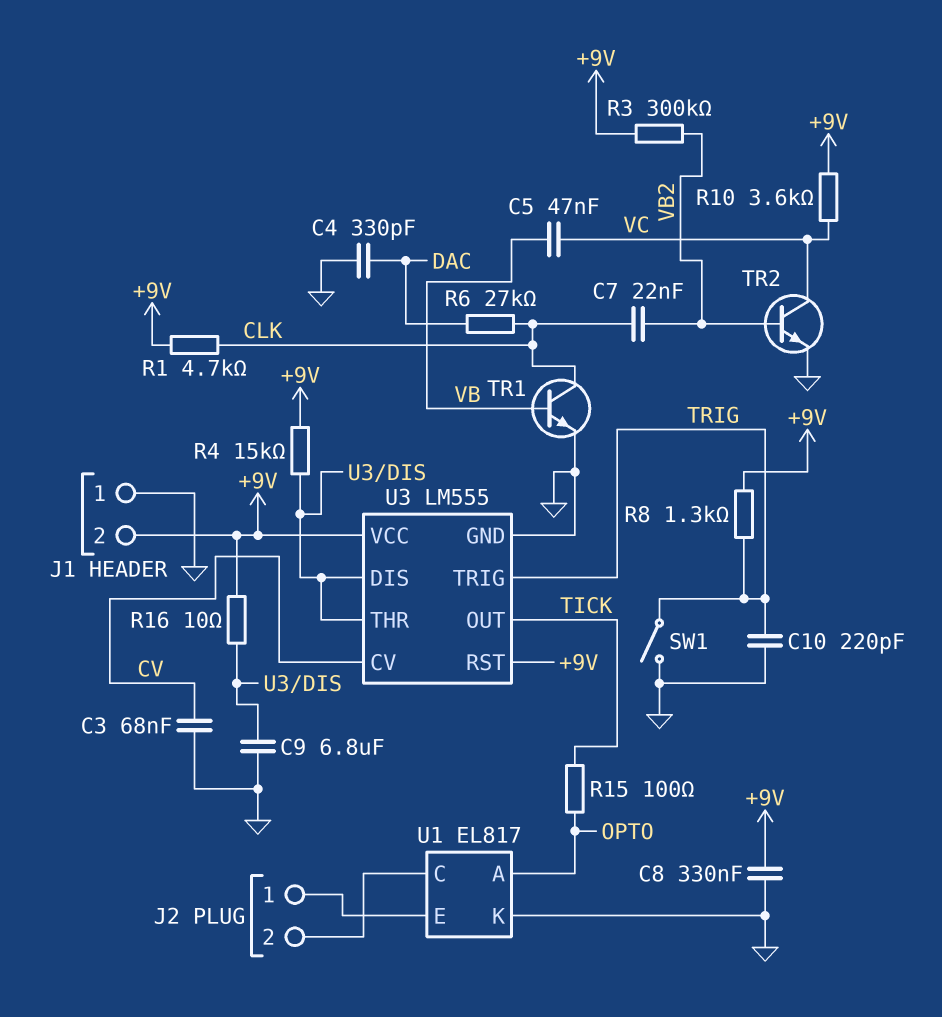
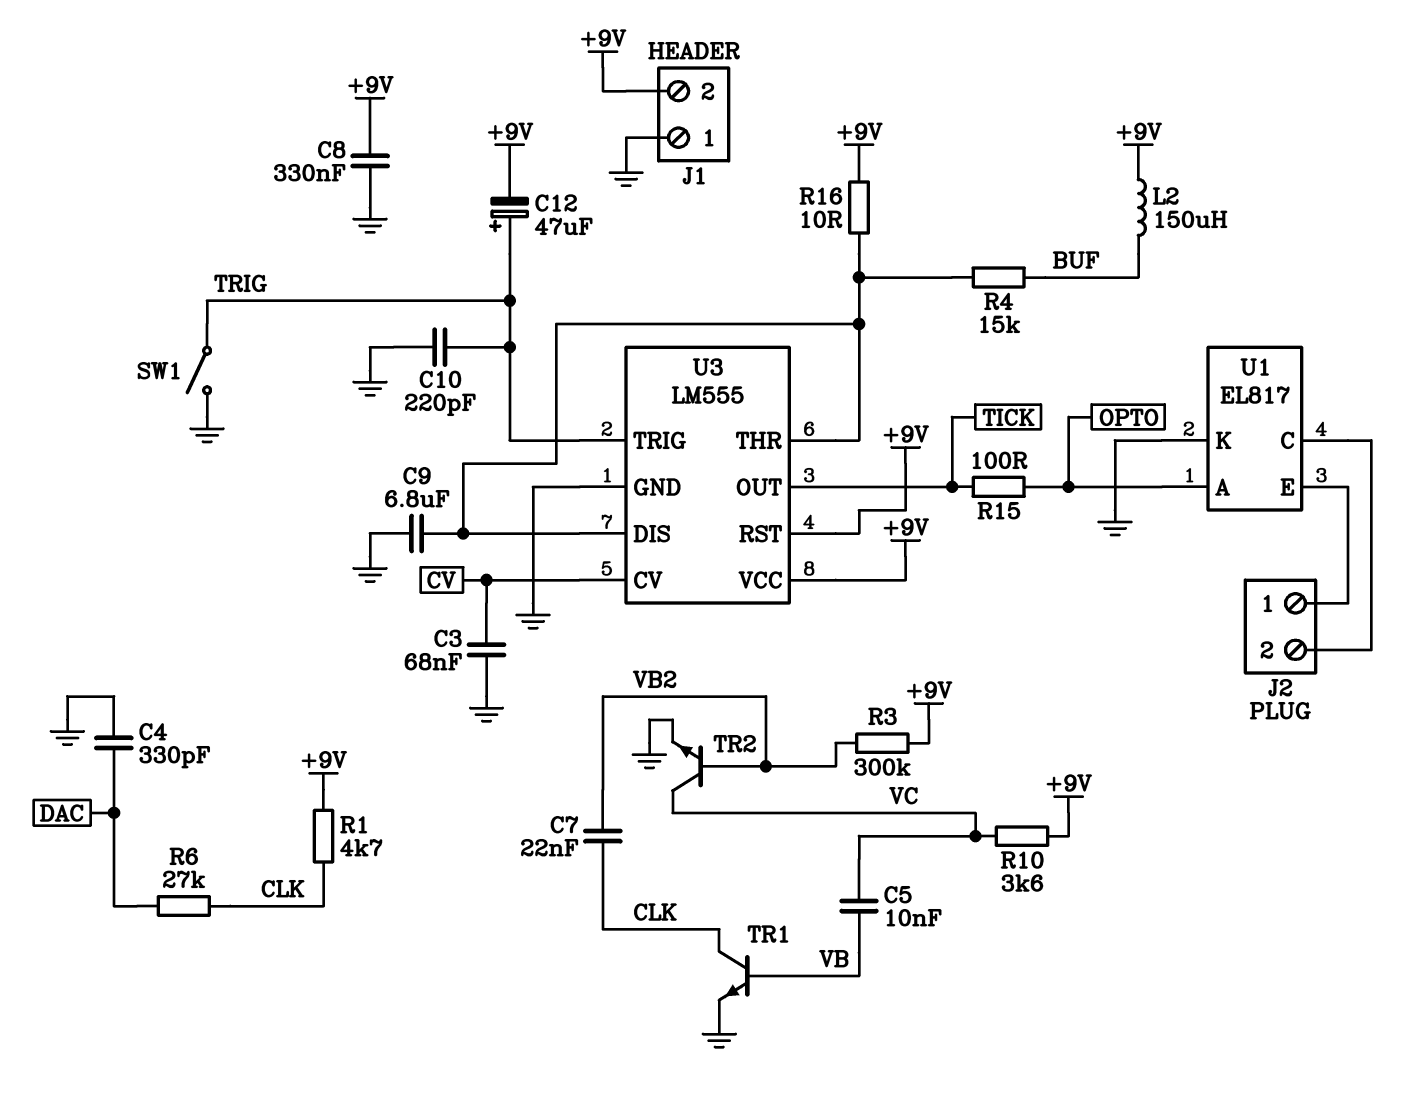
C5: 47nF (VB, VC) -> 10nF (VB, VC)
C12: none -> 47uF (plus TRIG, minus +9V)
L2: none -> 150uH (+9V, BUF)
R4: 15k (+9V, U3/DIS) -> 15k (BUF, U3/DIS)
R8: 1.3k (+9V, TRIG) -> none

